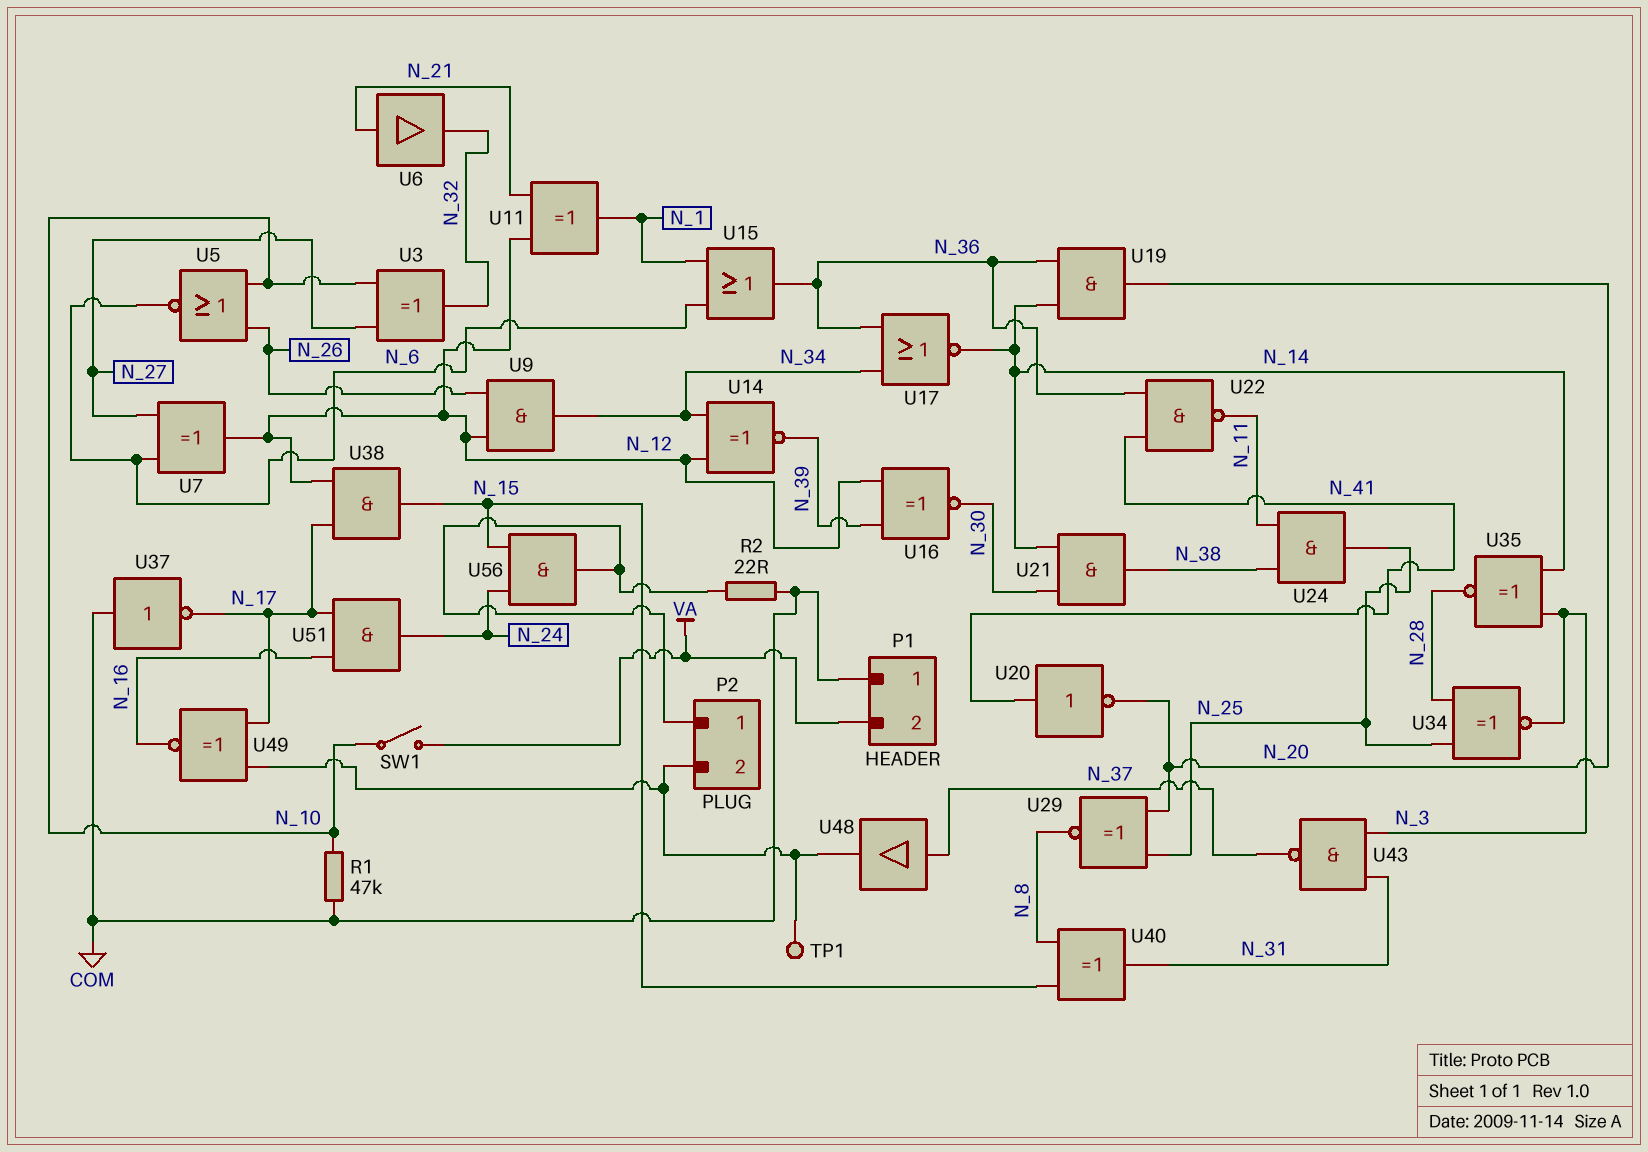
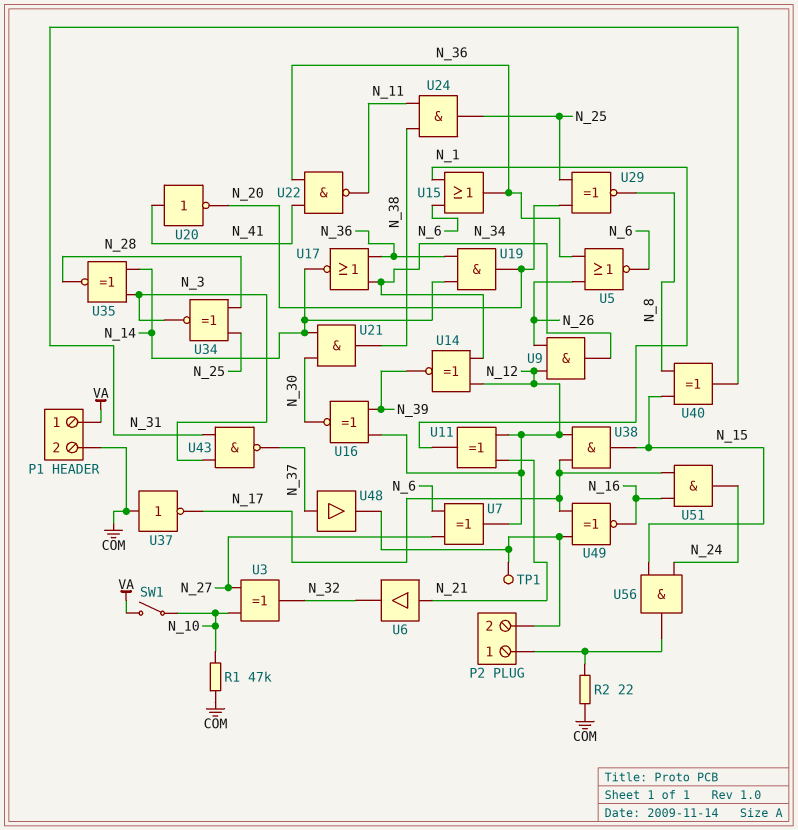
P1 pin 1: COM -> VA
P1 pin 2: VA -> COM
U5: NOR (in N_10, in N_26, out N_6) -> NOR (in N_26, in N_36, out N_6)

